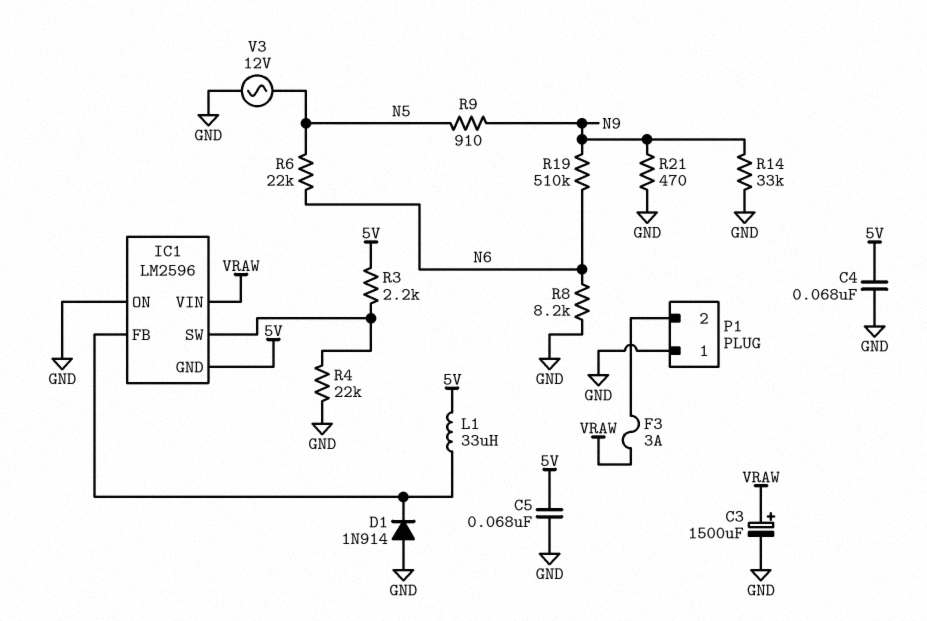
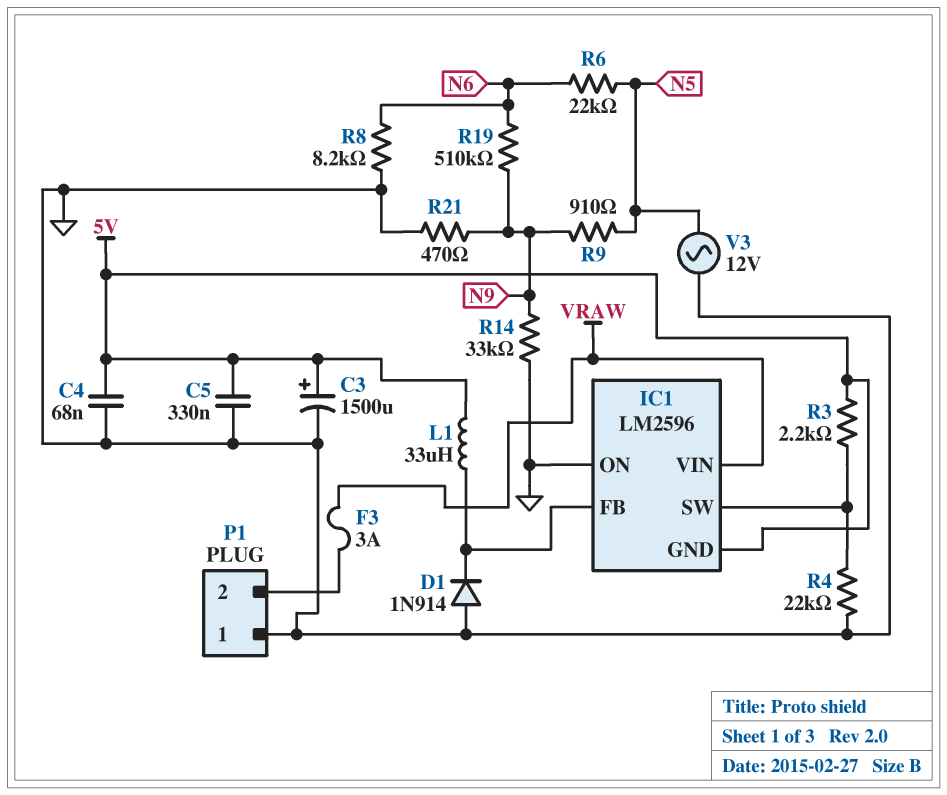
C3: 1500uF (plus VRAW, minus GND) -> 1500uF (plus 5V, minus GND)
C5: 68nF (5V, GND) -> 330nF (5V, GND)

